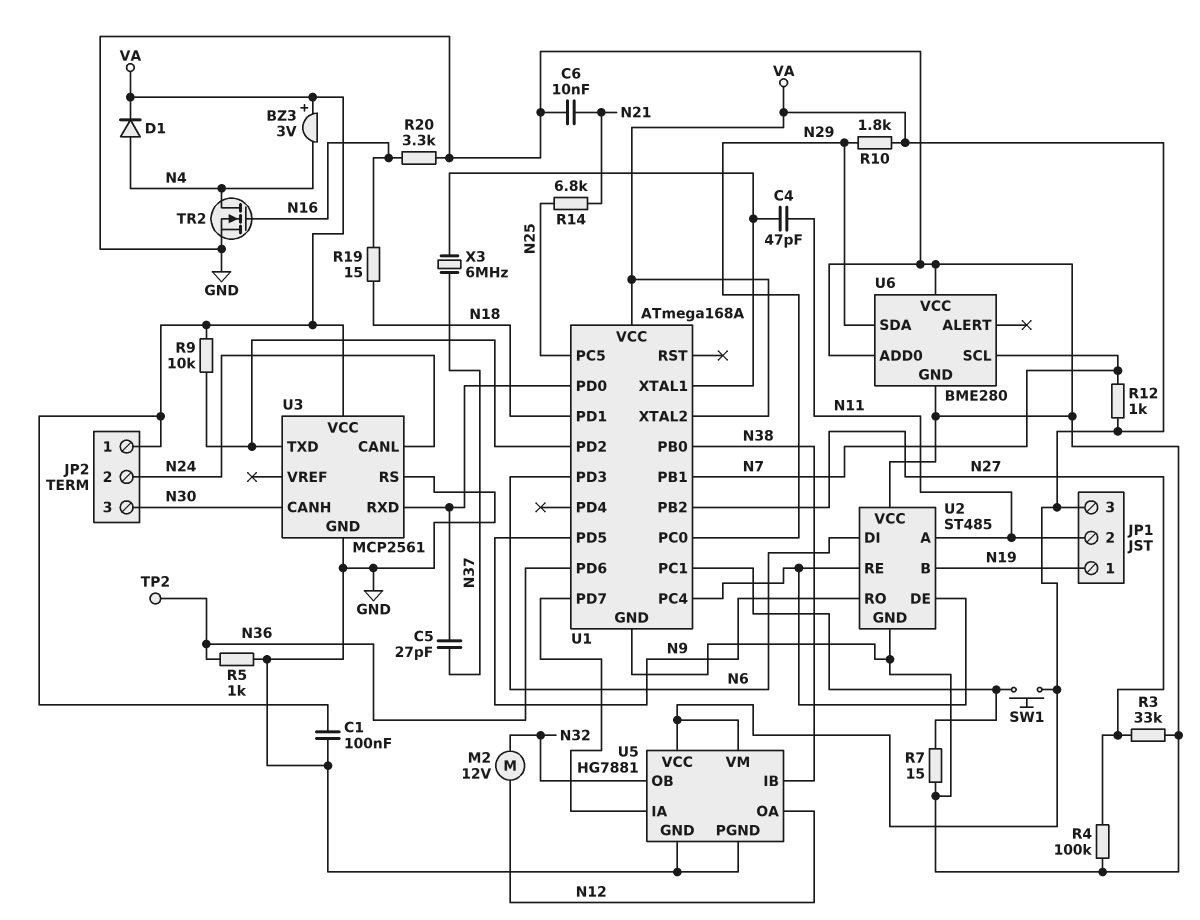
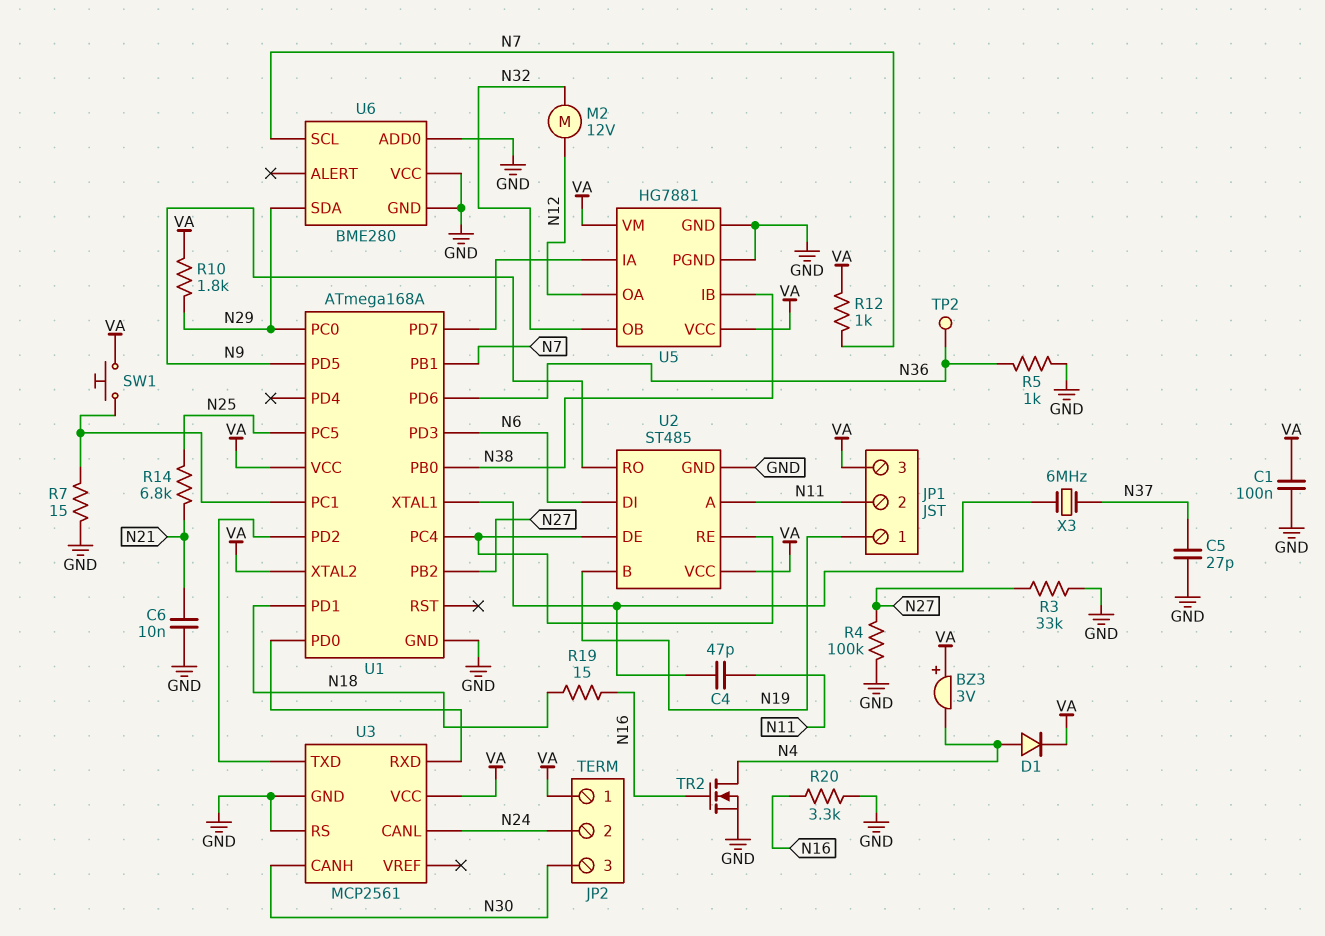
C5: 27pF (N37, U1/PD0) -> 27pF (GND, N37)
R9: 10k (U1/PD2, VA) -> none
U2 pin VCC: GND -> VA

